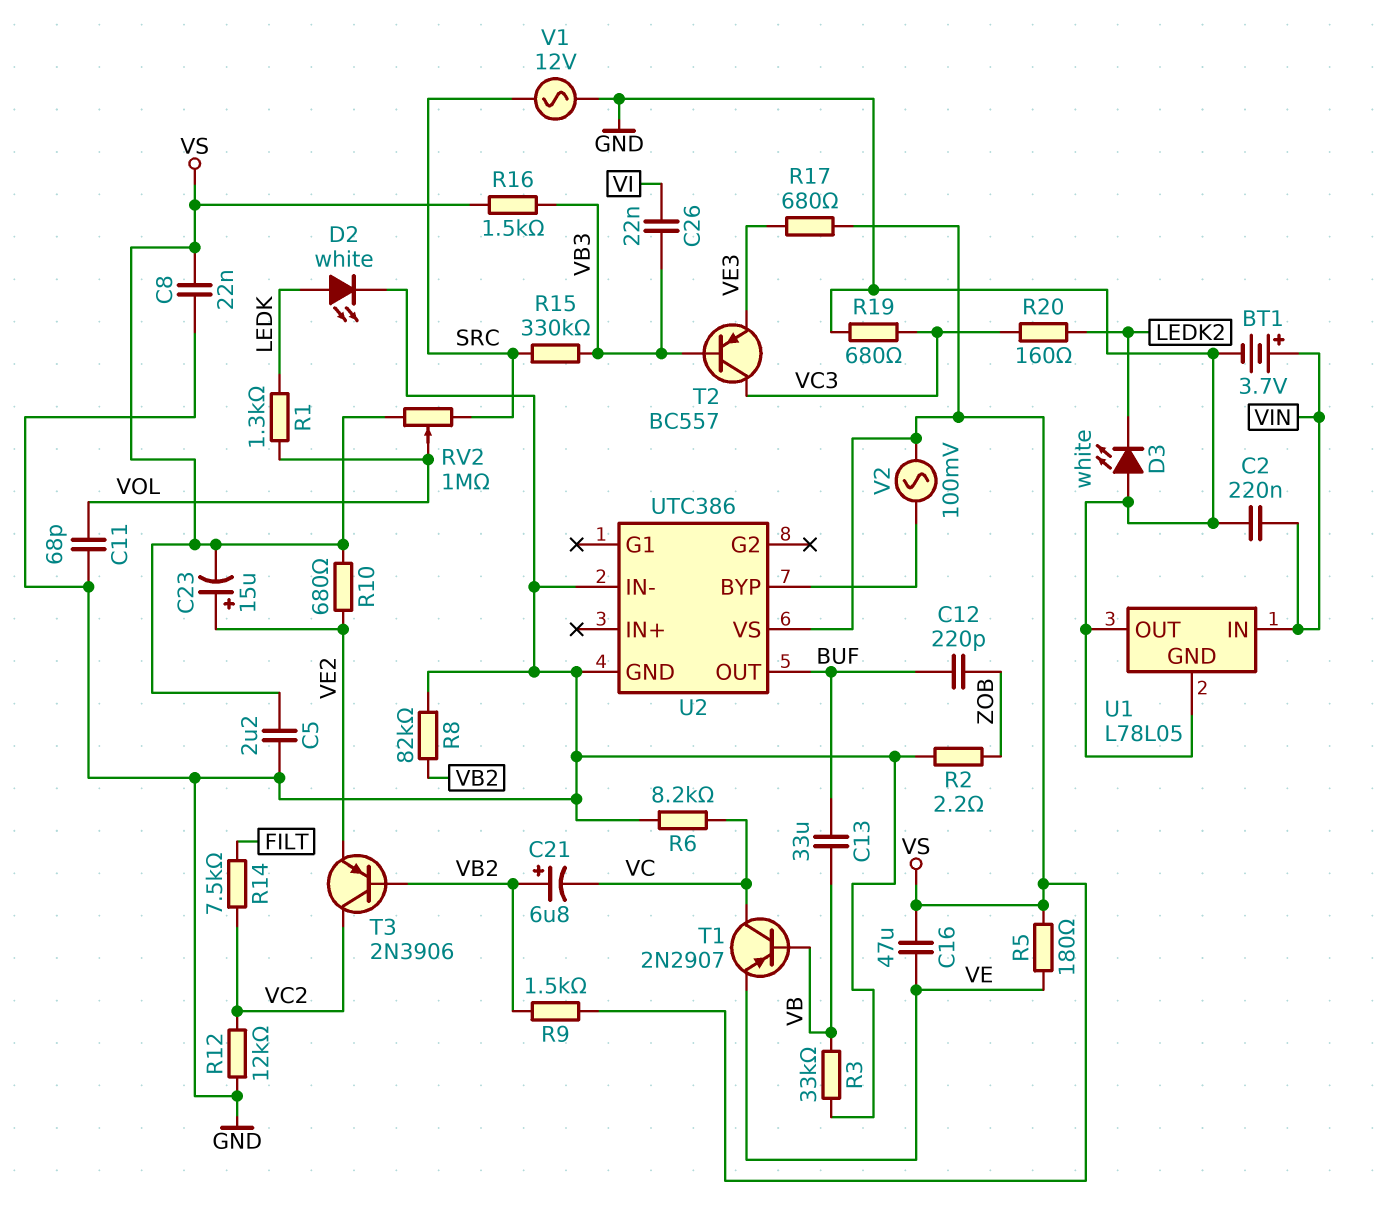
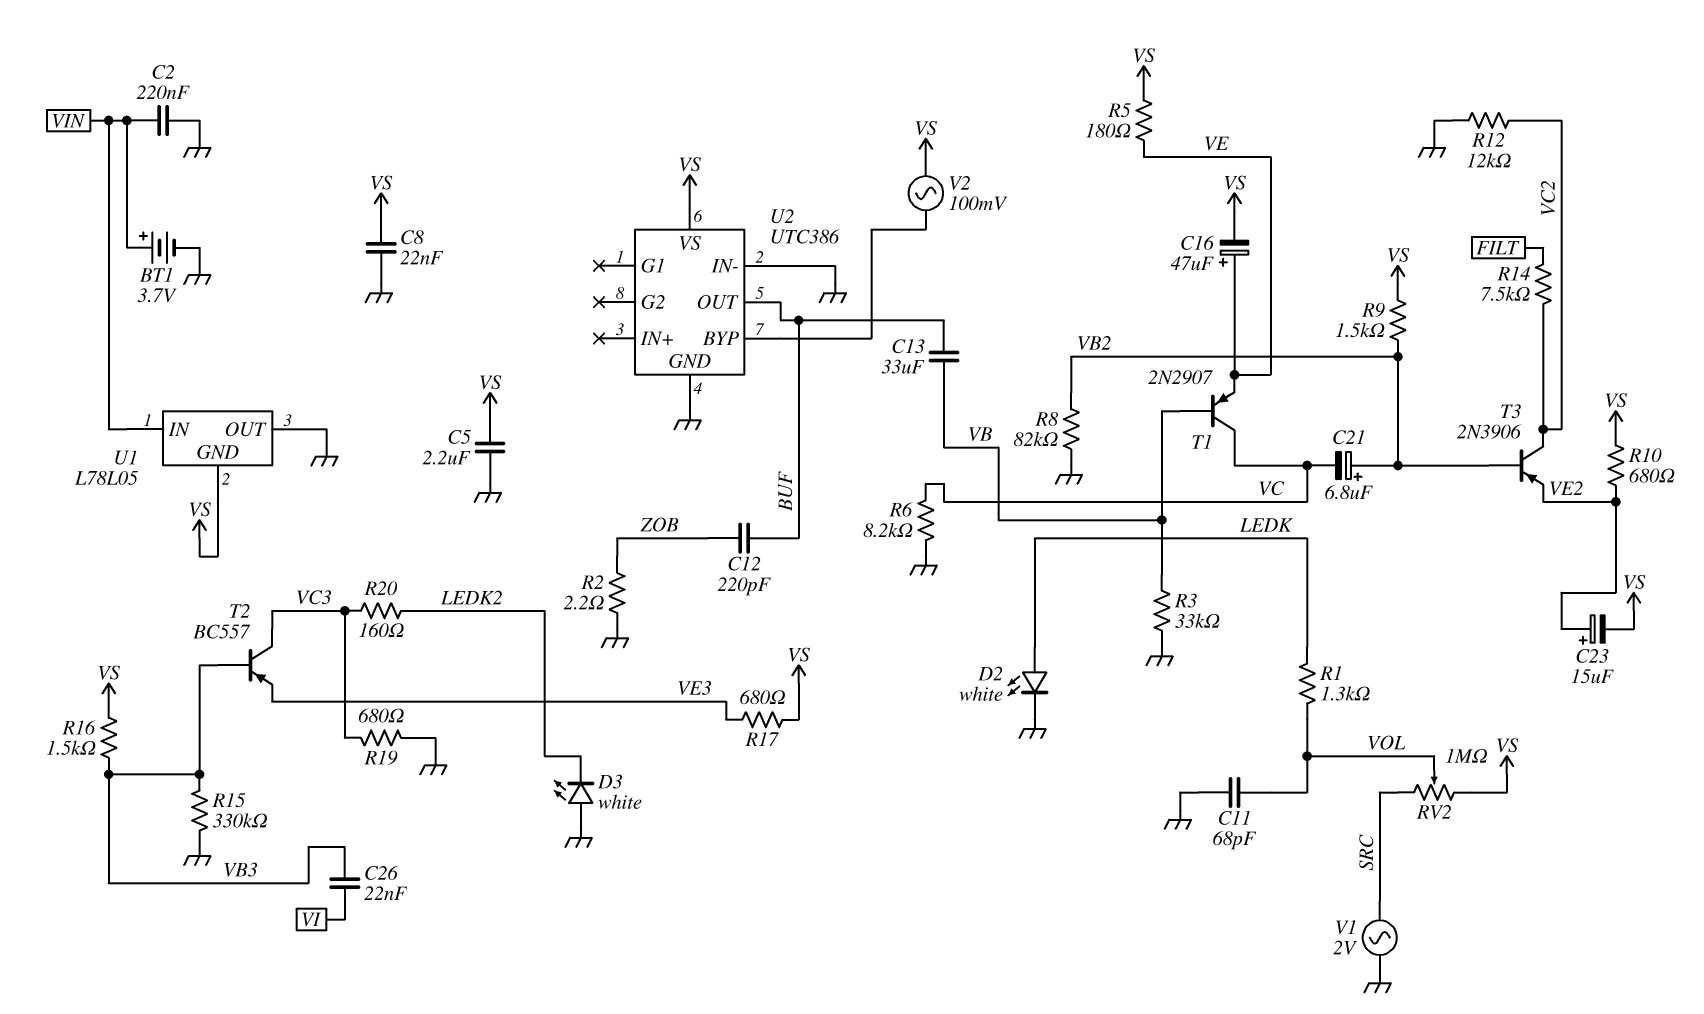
C16: 47uF (VE, VS) -> 47uF (plus VE, minus VS)
R15: 330k (SRC, VB3) -> 330k (GND, VB3)
U1 pin GND: GND -> VS
V1: AC 12V (GND, SRC) -> AC 2V (GND, SRC)

